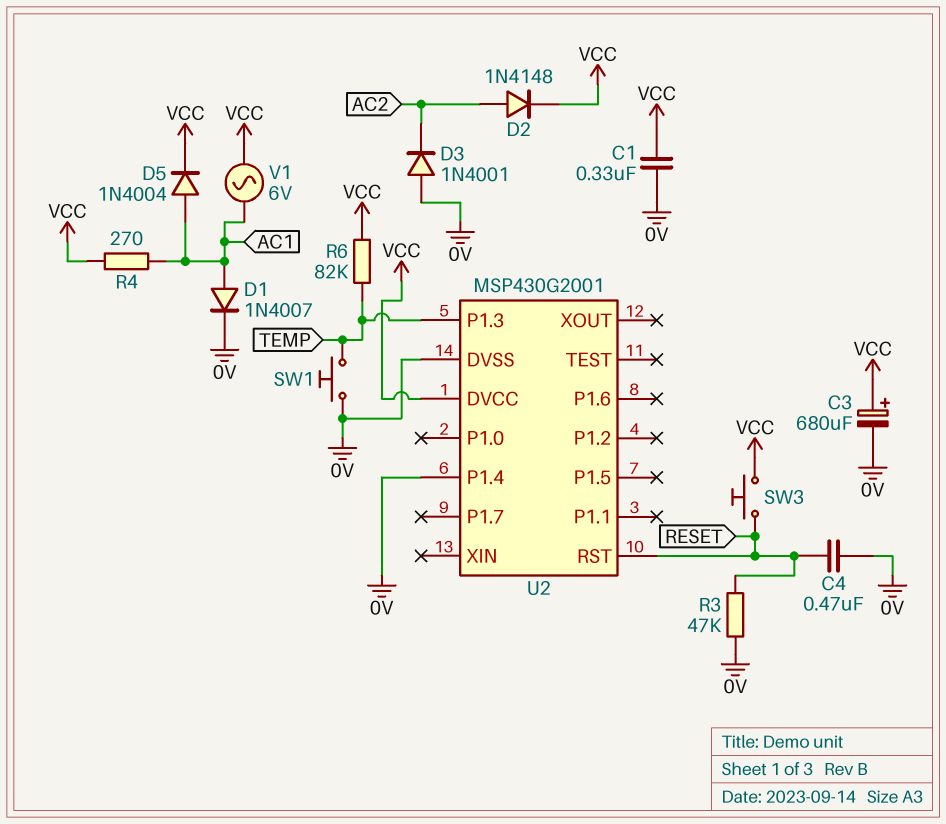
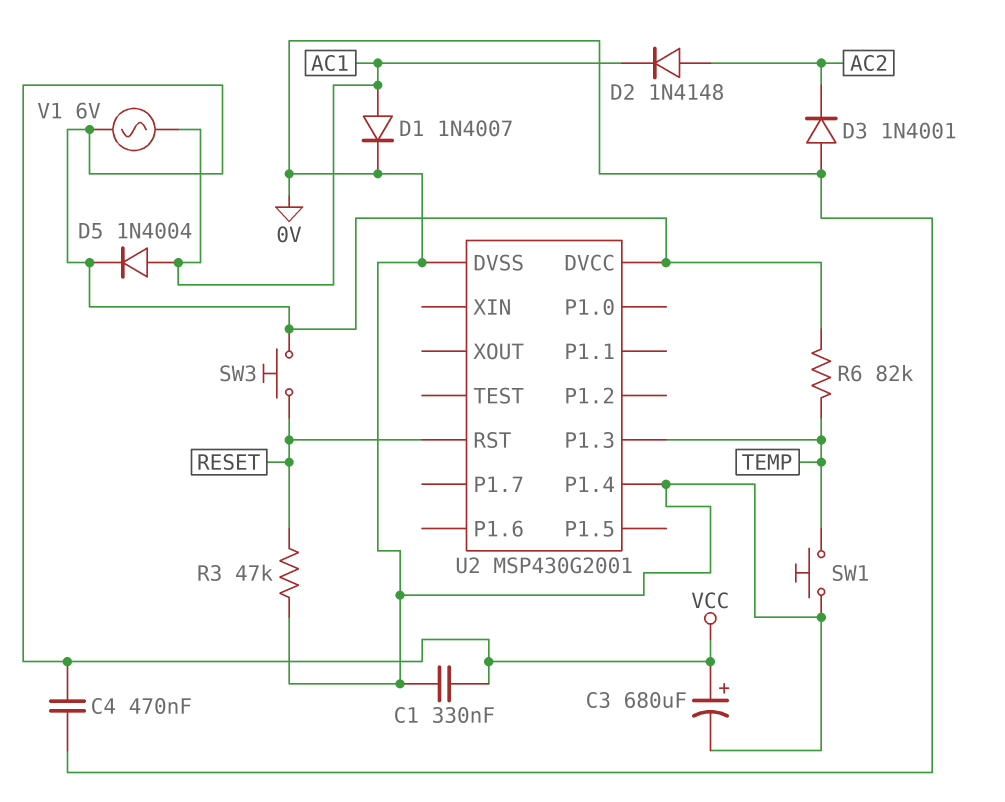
C4: 470nF (0V, RESET) -> 470nF (0V, VCC)
D2: diode 1N4148 (A AC2, K VCC) -> diode 1N4148 (A AC2, K AC1)
R4: 270 (AC1, VCC) -> none

